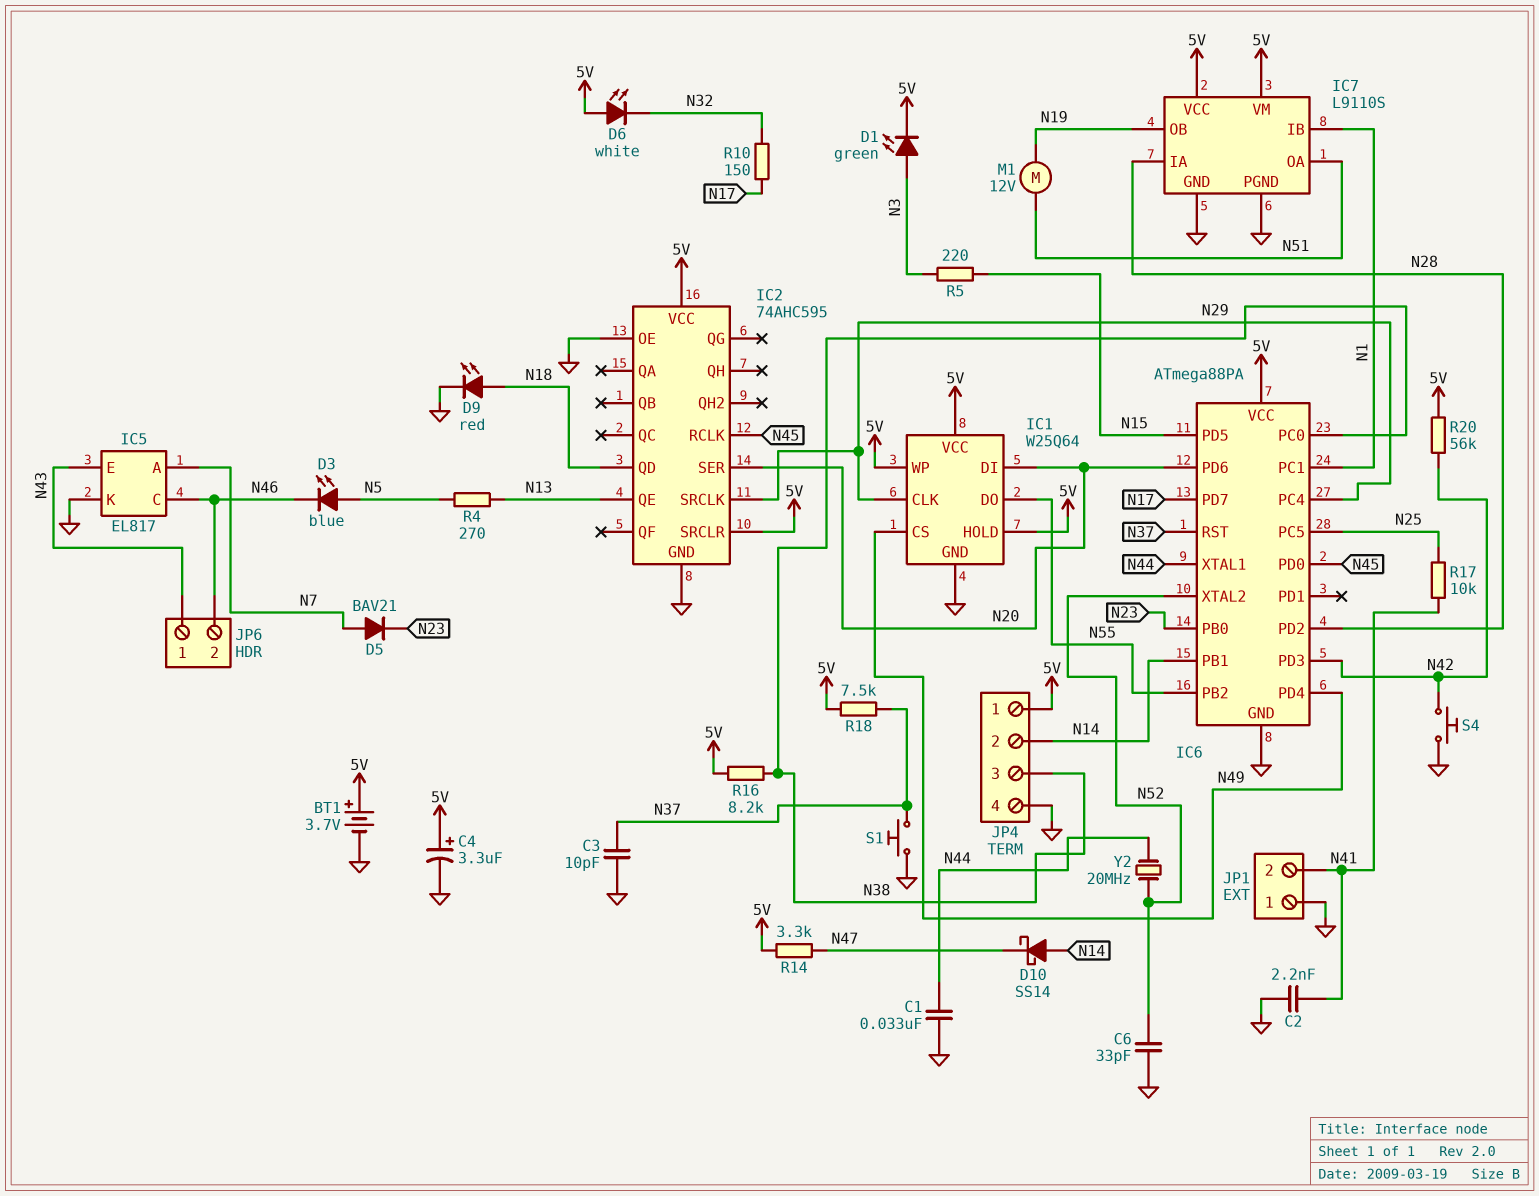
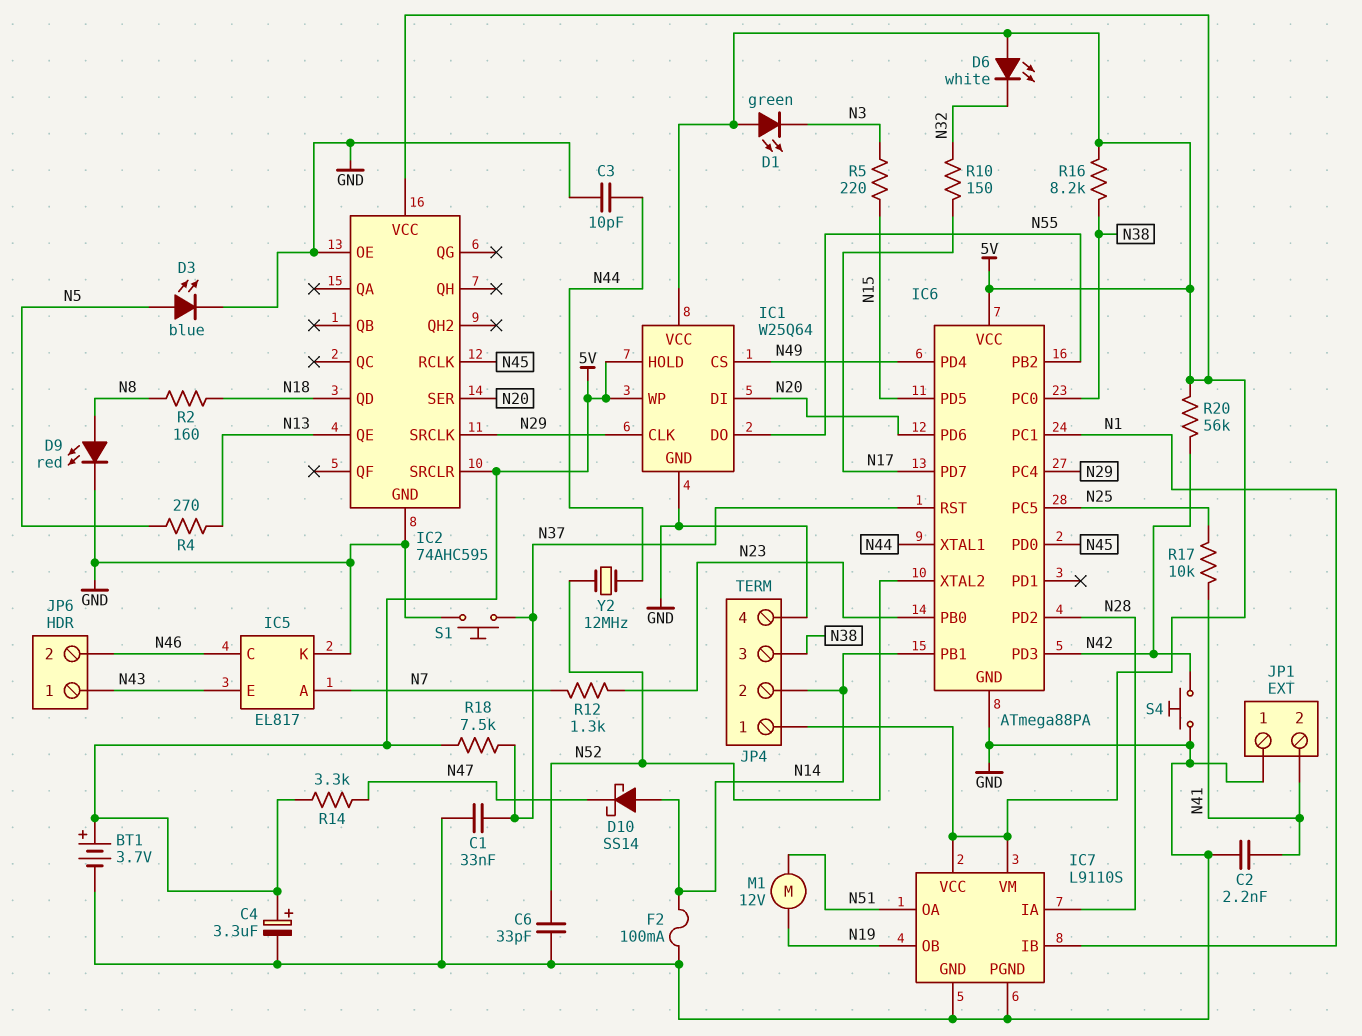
C1: 33nF (GND, N44) -> 33nF (GND, N37)
C3: 10pF (GND, N37) -> 10pF (GND, N44)
D1: LED green (A N3, K 5V) -> LED green (A 5V, K N3)
D3: LED blue (A N5, K N46) -> LED blue (A N5, K GND)
D5: diode BAV21 (A N7, K N23) -> none
D9: LED red (A N18, K GND) -> LED red (A N8, K GND)
F2: none -> 100mA (GND, N14)
R2: none -> 160 (N8, N18)
R12: none -> 1.3k (N7, N23)
Y2: 20MHz (N44, N52) -> 12MHz (N44, N52)

